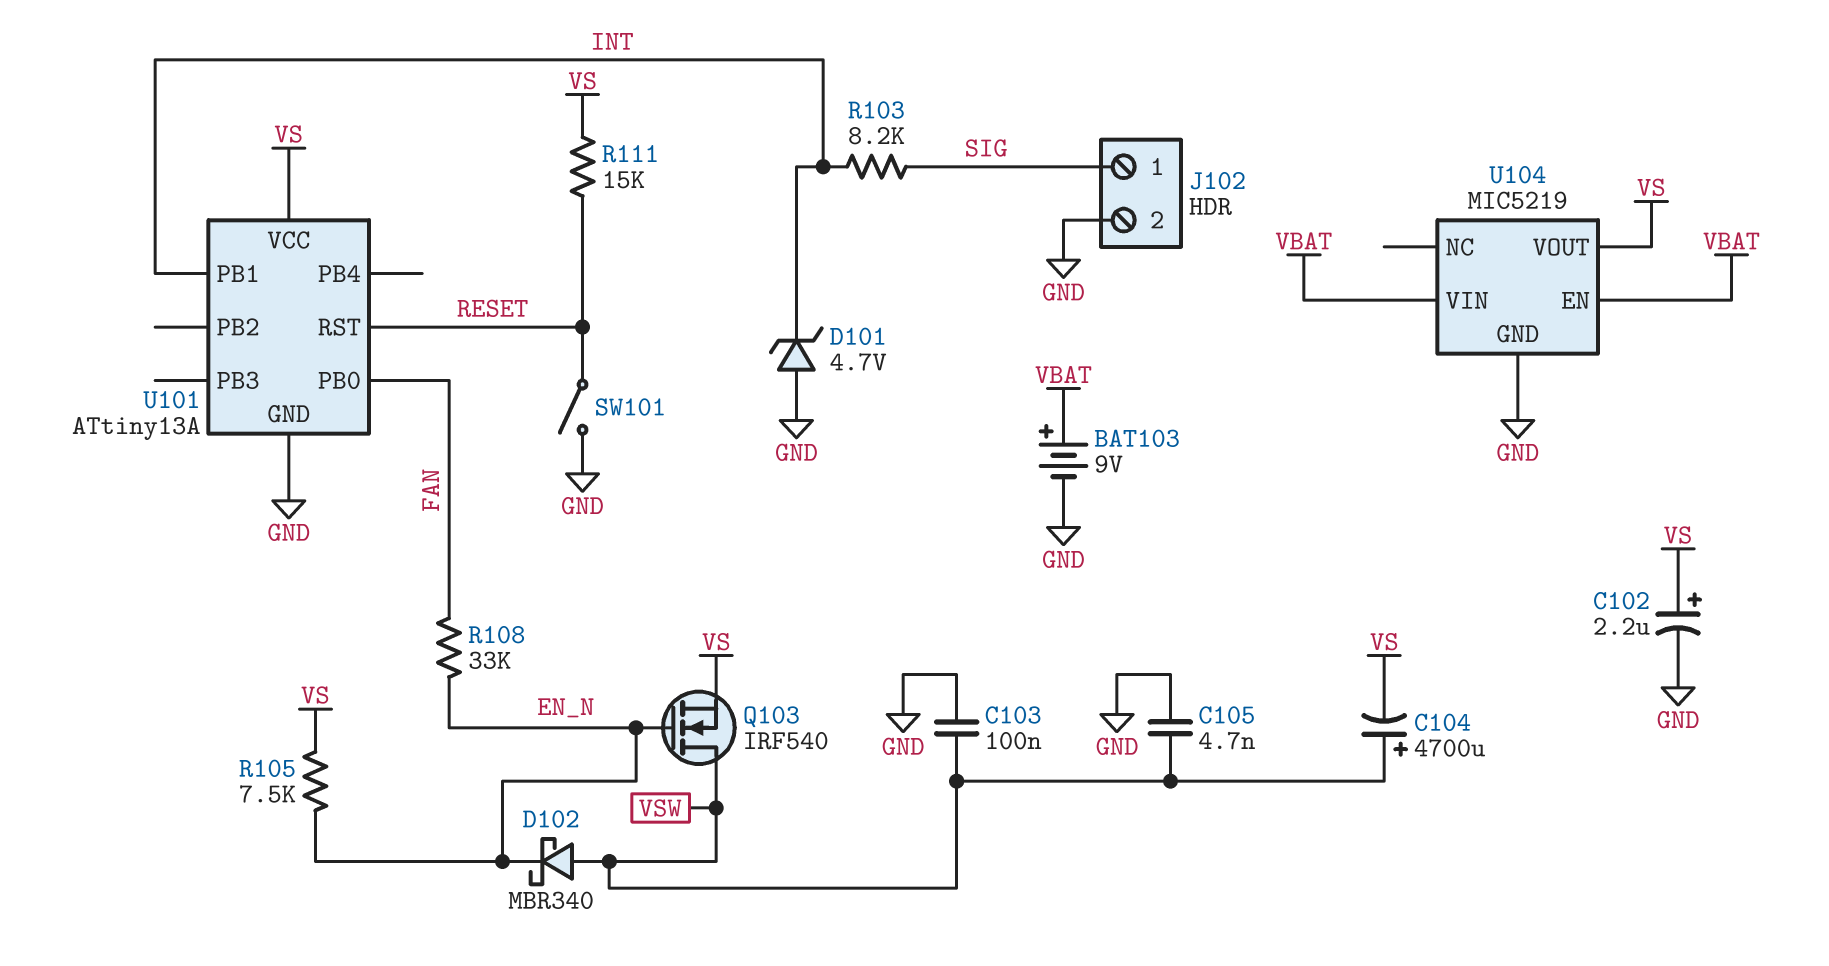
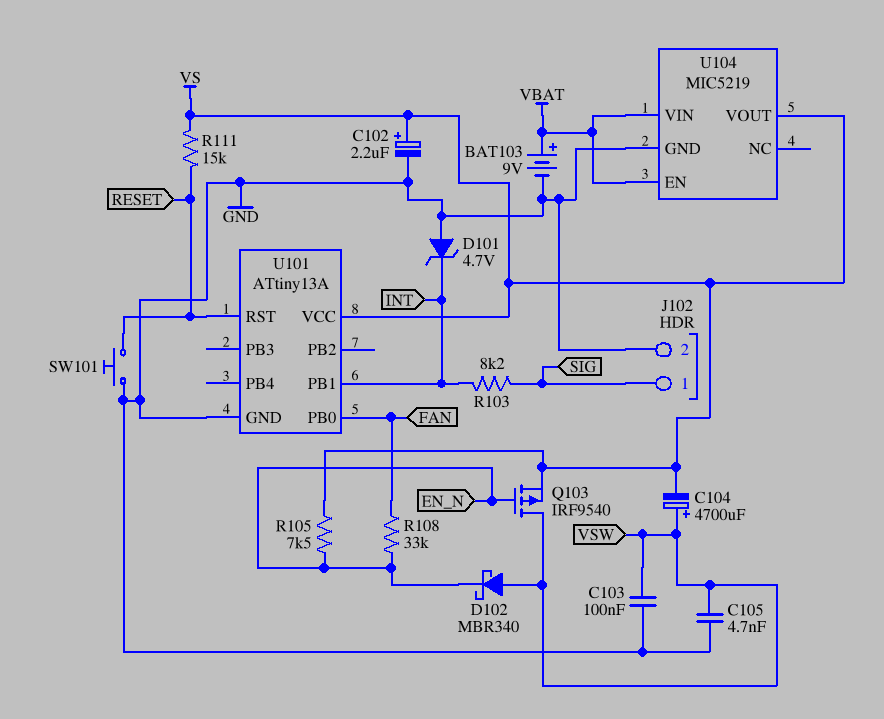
Q103: NMOS IRF540 (G EN_N, D VSW, S VS) -> PMOS IRF9540 (G EN_N, D VSW, S VS)
SW101: switch (GND, RESET) -> button (GND, RESET)

